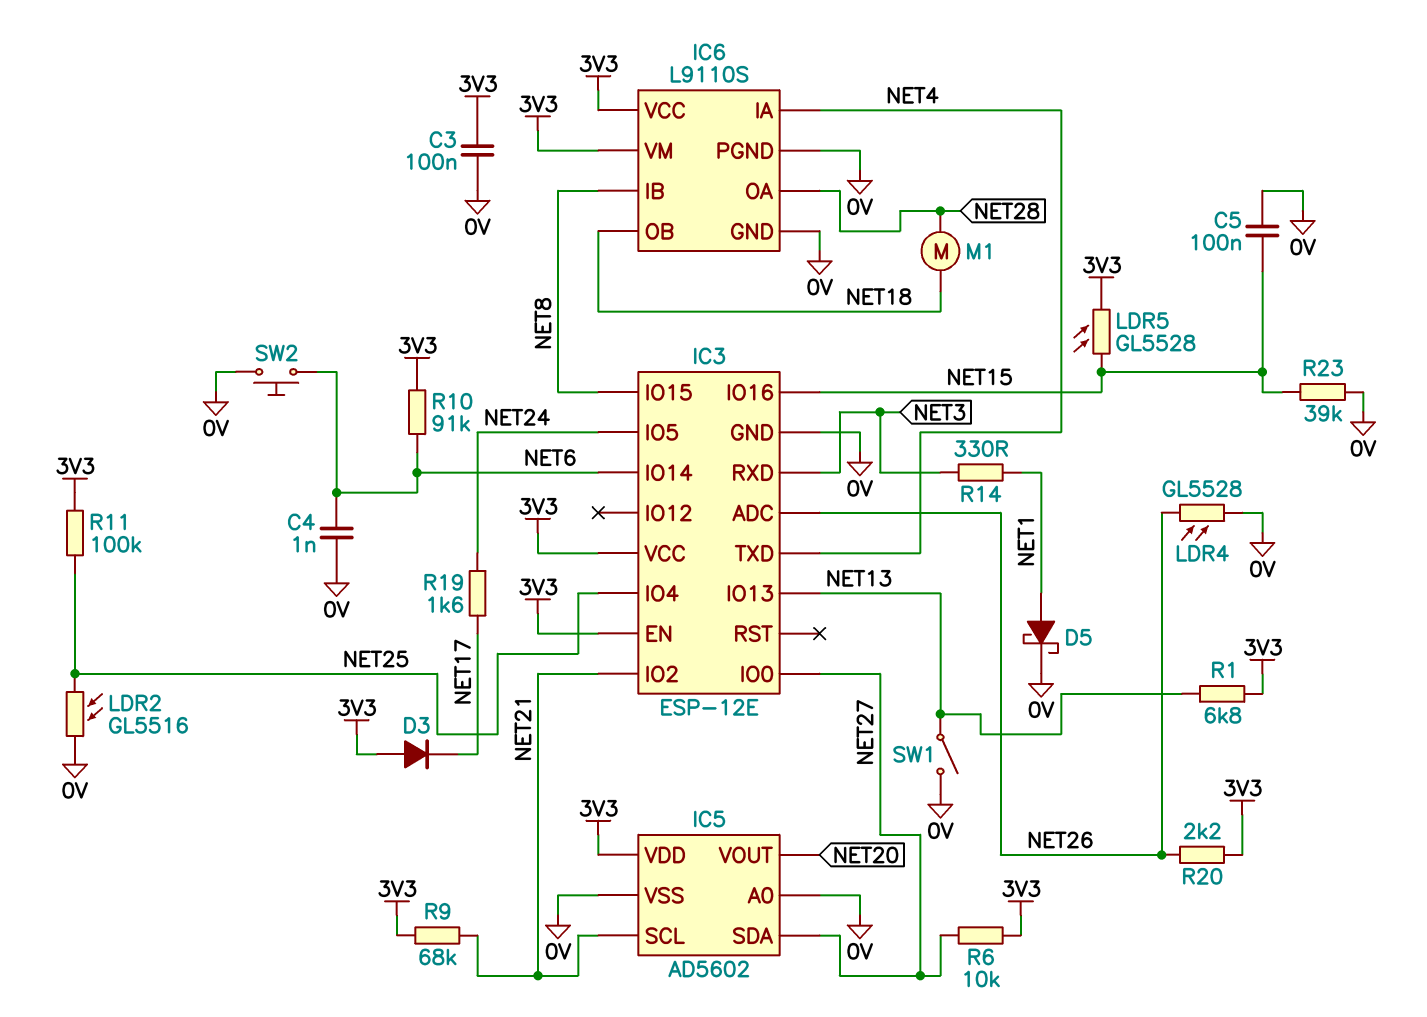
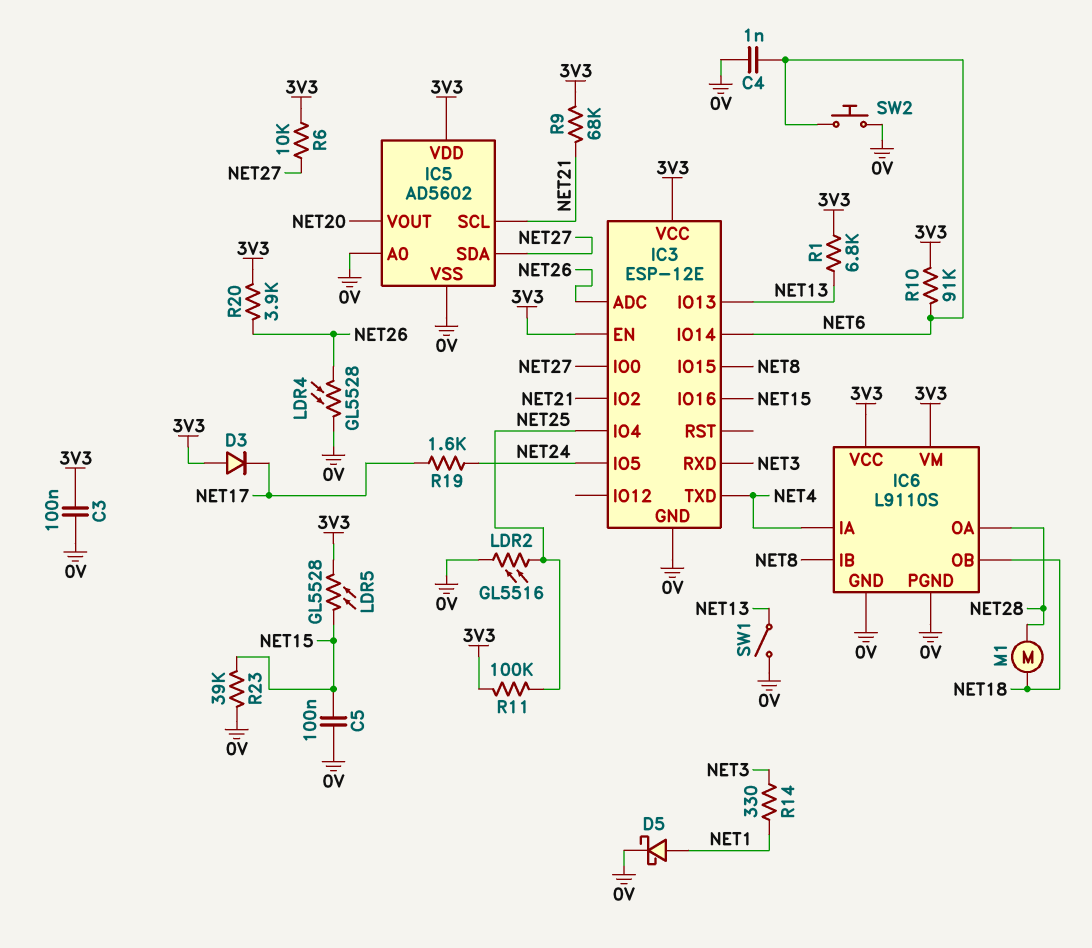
R20: 2.2k (3V3, NET26) -> 3.9k (3V3, NET26)

